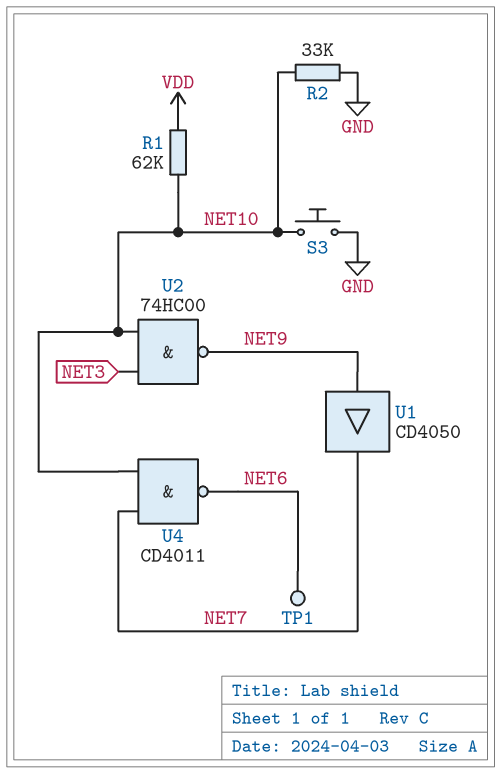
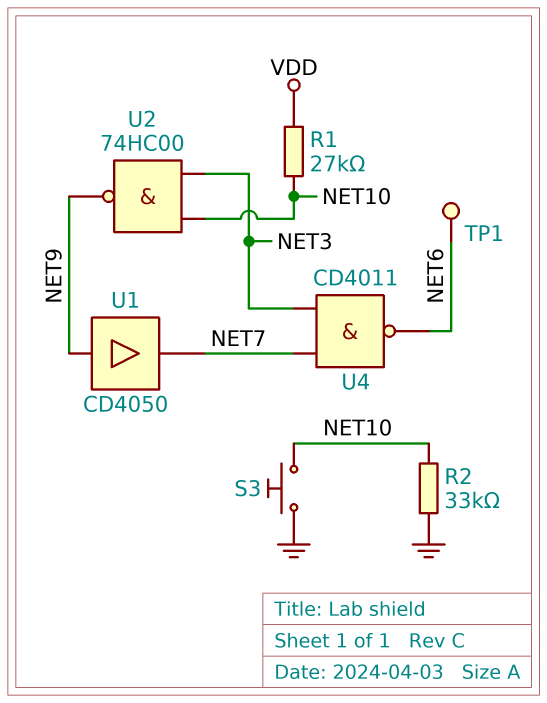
R1: 62k (NET10, VDD) -> 27k (NET10, VDD)
U4: NAND CD4011 (in NET7, in NET10, out NET6) -> NAND CD4011 (in NET3, in NET7, out NET6)

